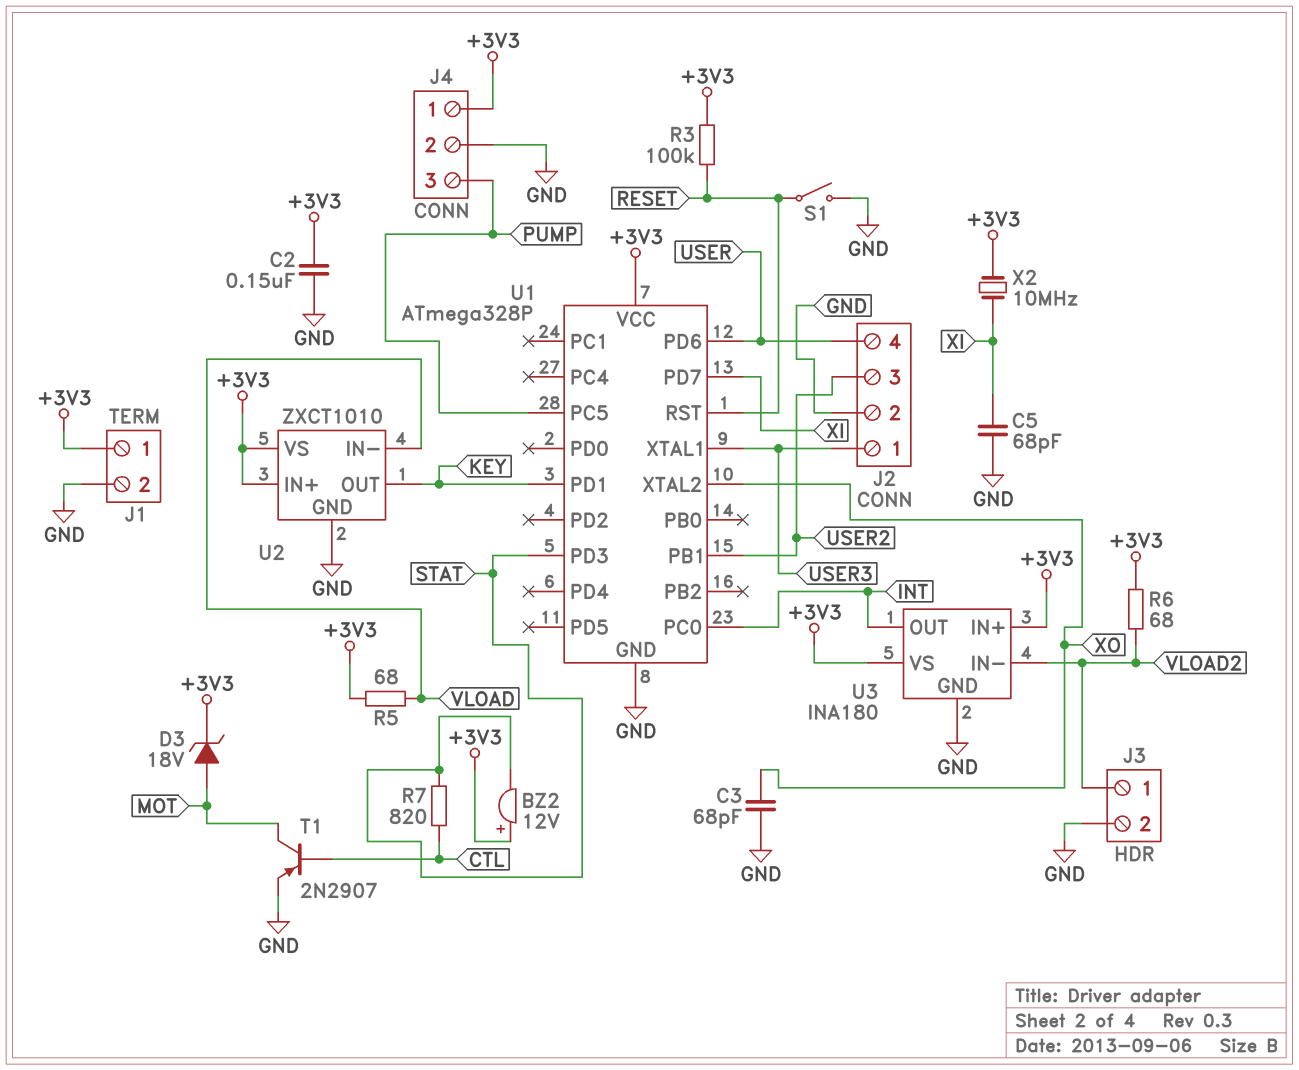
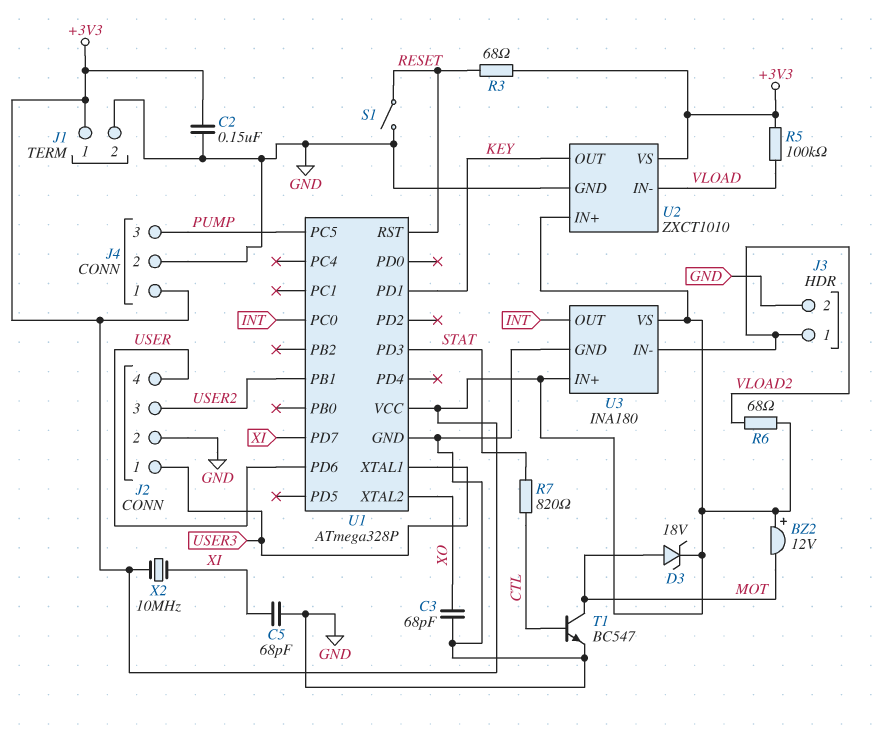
BZ2: buzzer 12V (plus +3V3, minus STAT) -> buzzer 12V (plus +3V3, minus MOT)
R3: 100k (+3V3, RESET) -> 68 (+3V3, RESET)
R5: 68 (+3V3, VLOAD) -> 100k (+3V3, VLOAD)
T1: PNP 2N2907 (B CTL, C MOT, E GND) -> NPN BC547 (B CTL, C MOT, E GND)

